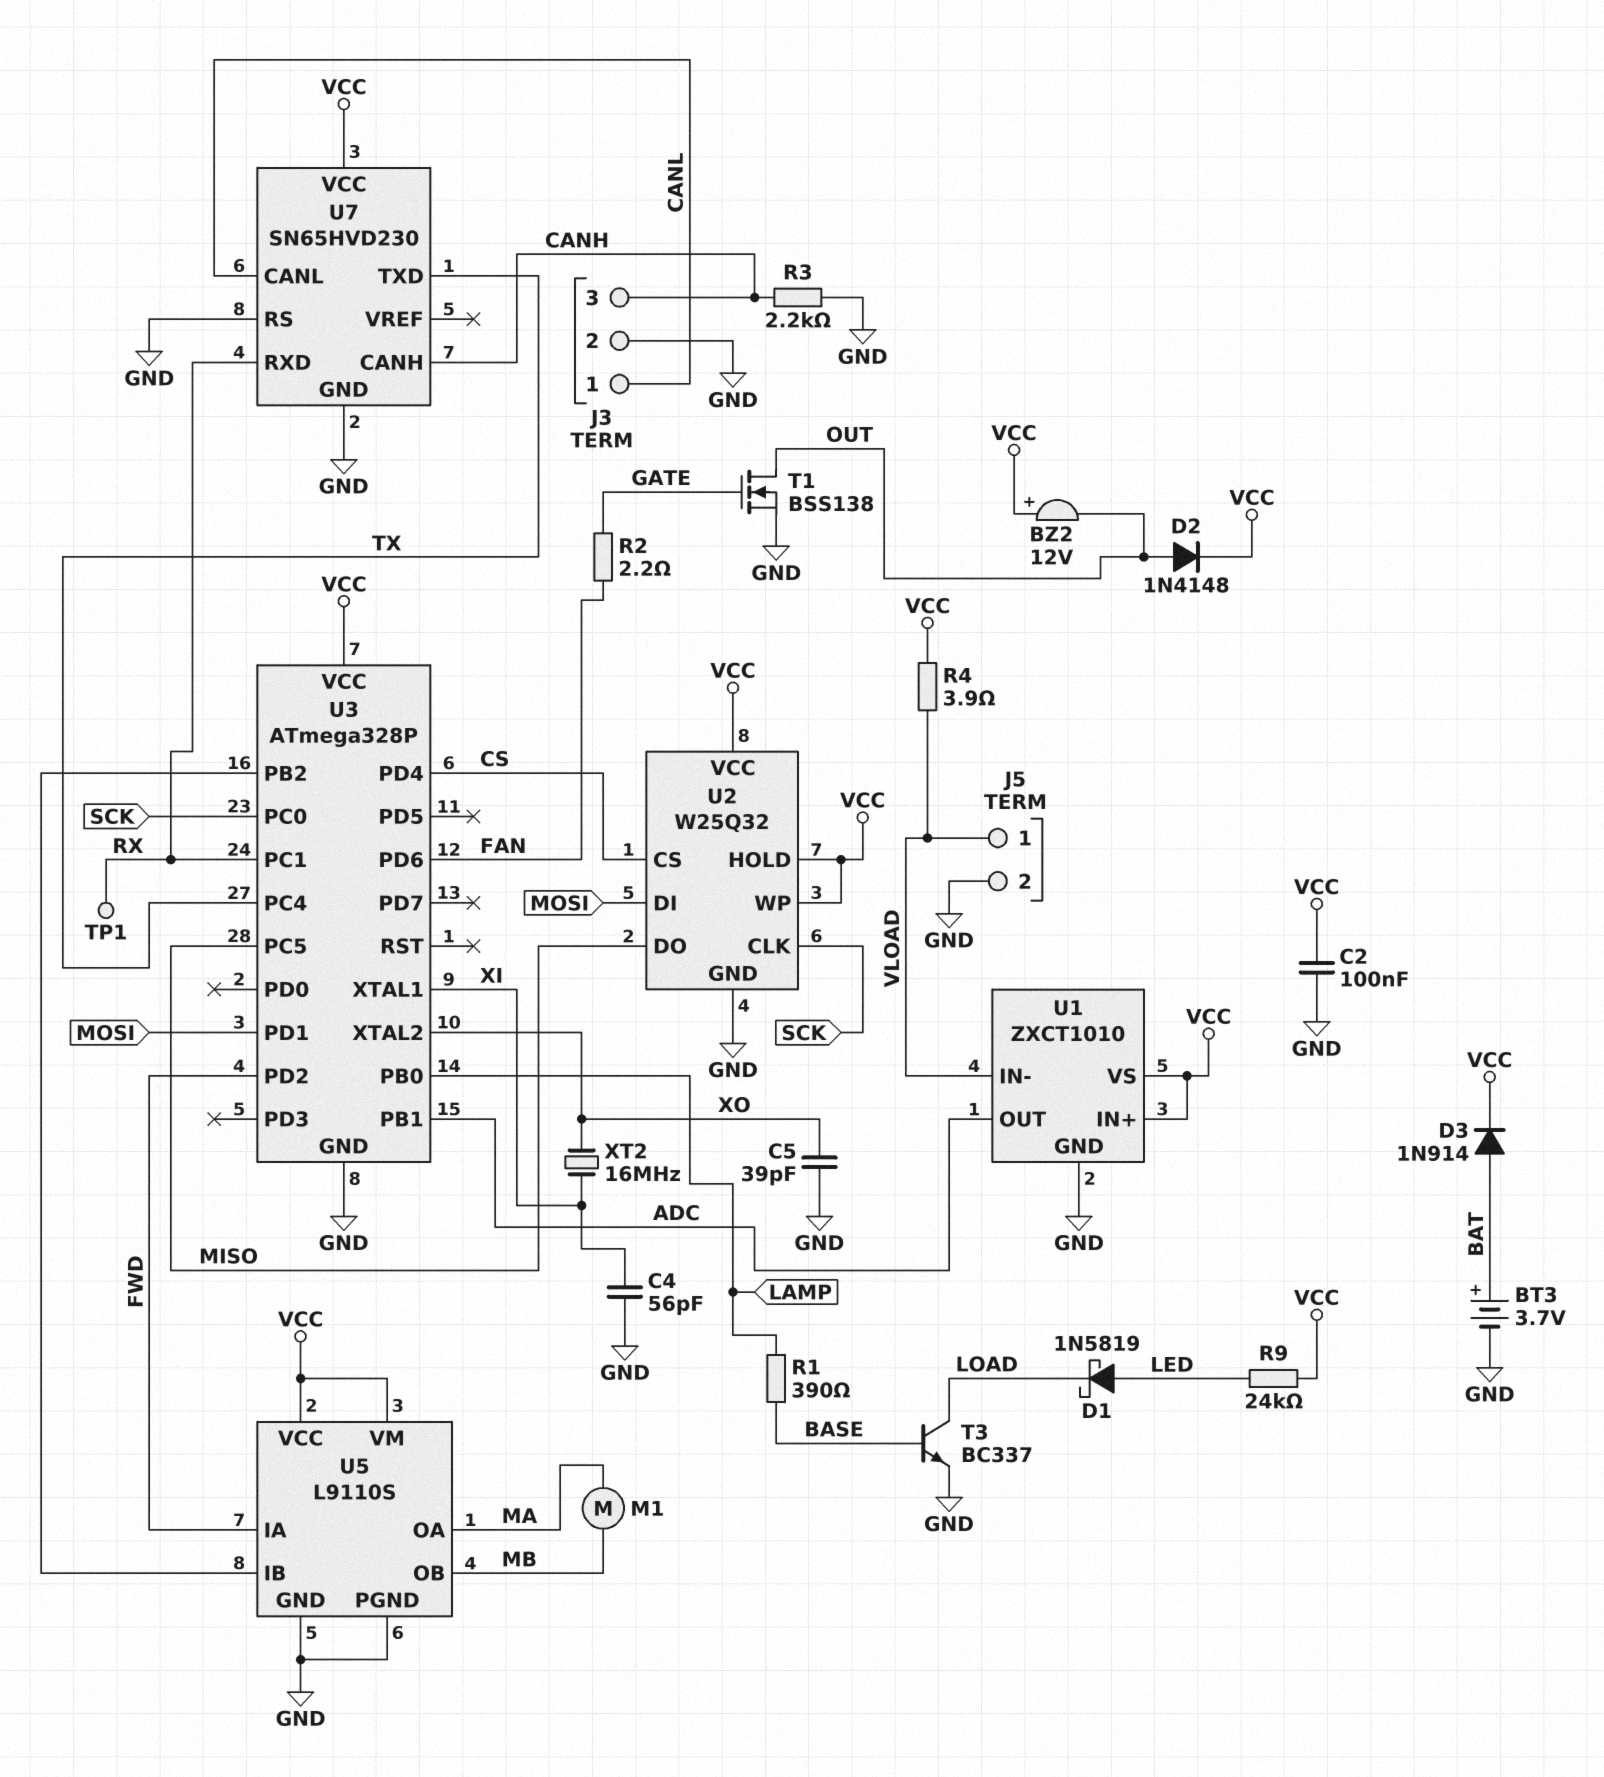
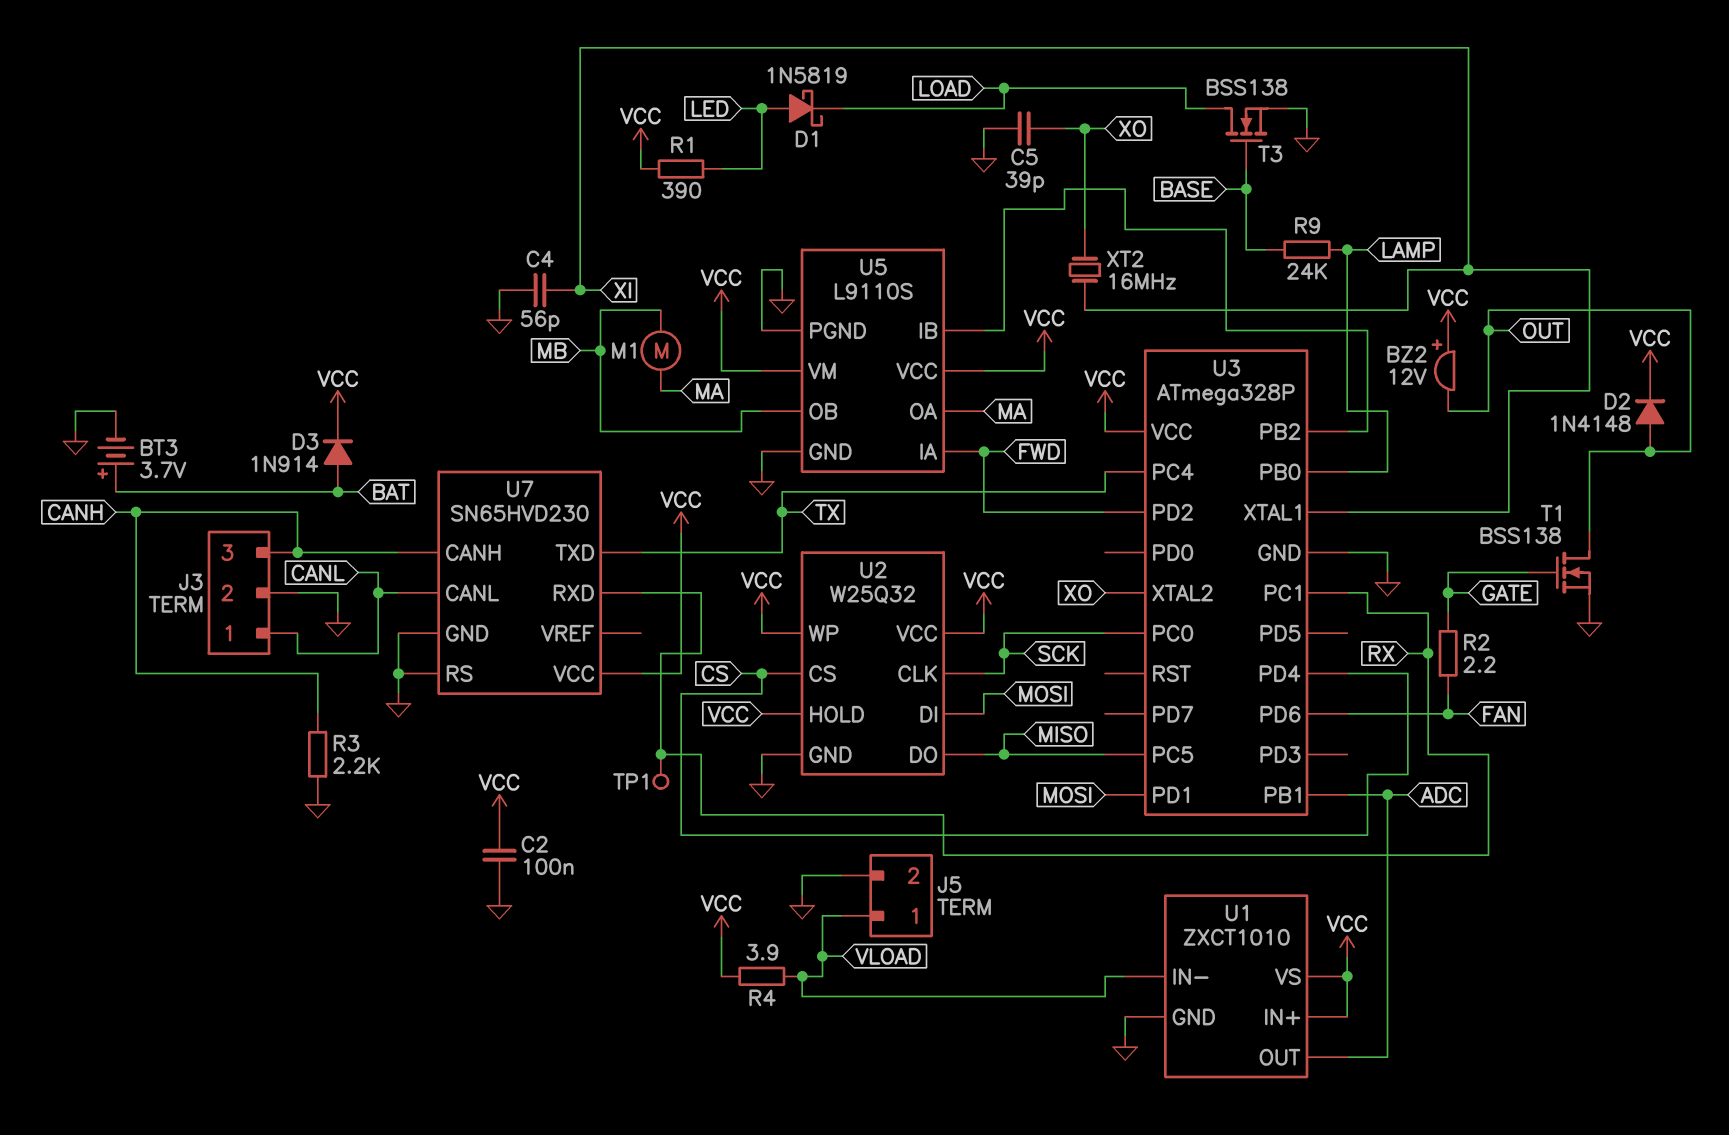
R1: 390 (BASE, LAMP) -> 390 (LED, VCC)
R9: 24k (LED, VCC) -> 24k (BASE, LAMP)
T3: NPN BC337 (B BASE, C LOAD, E GND) -> NMOS BSS138 (G BASE, D LOAD, S GND)

